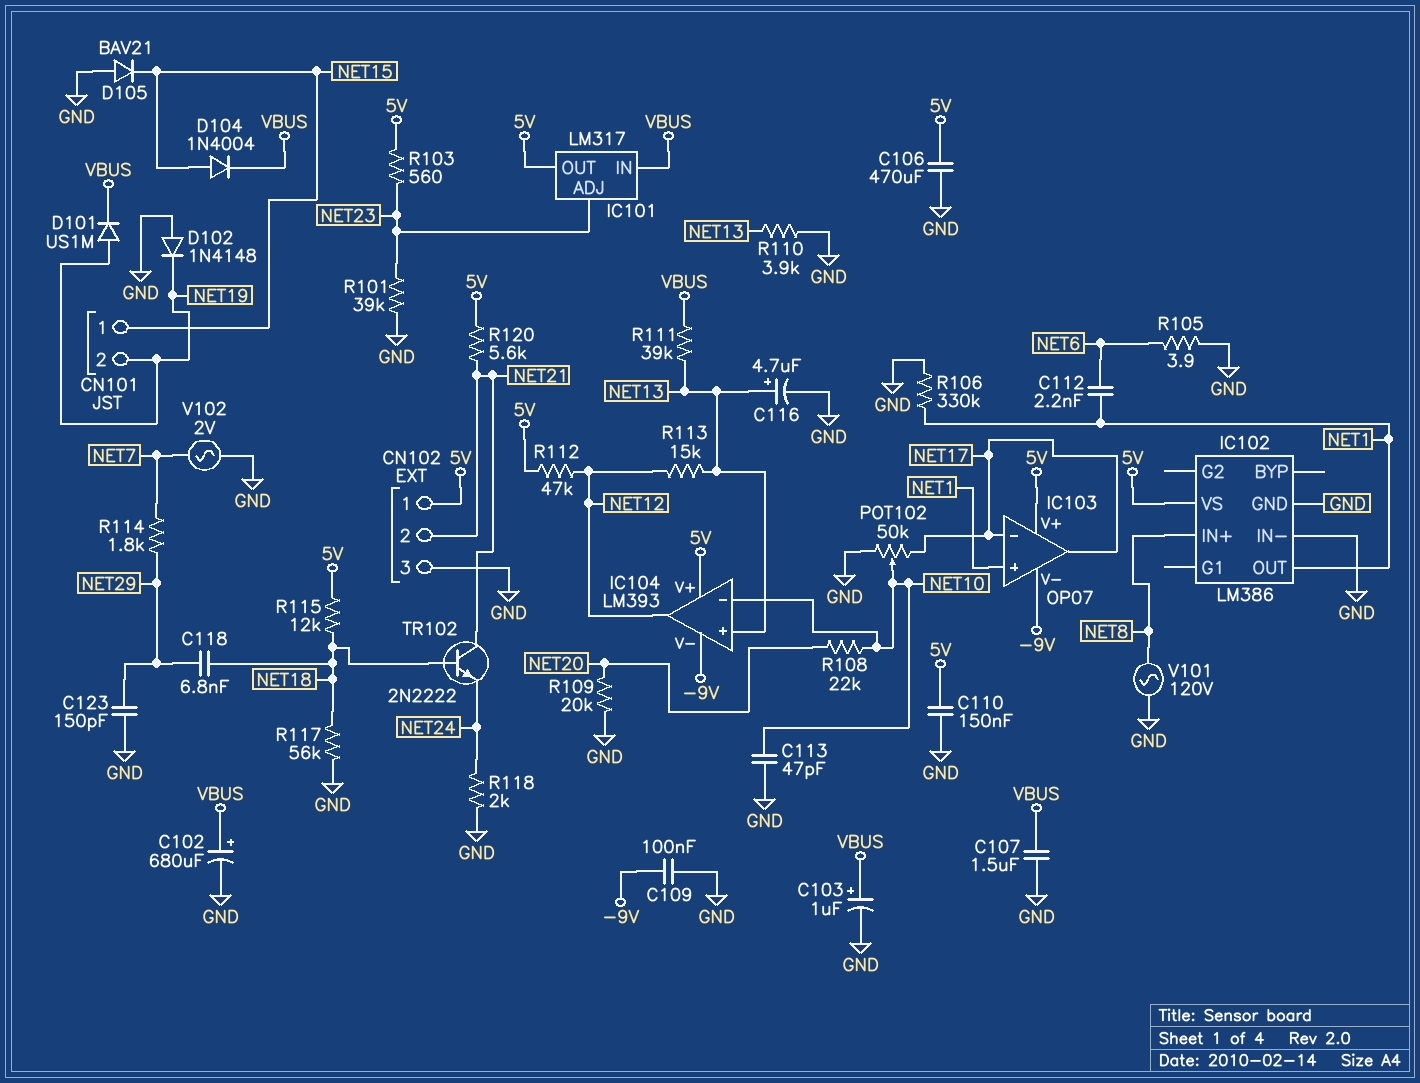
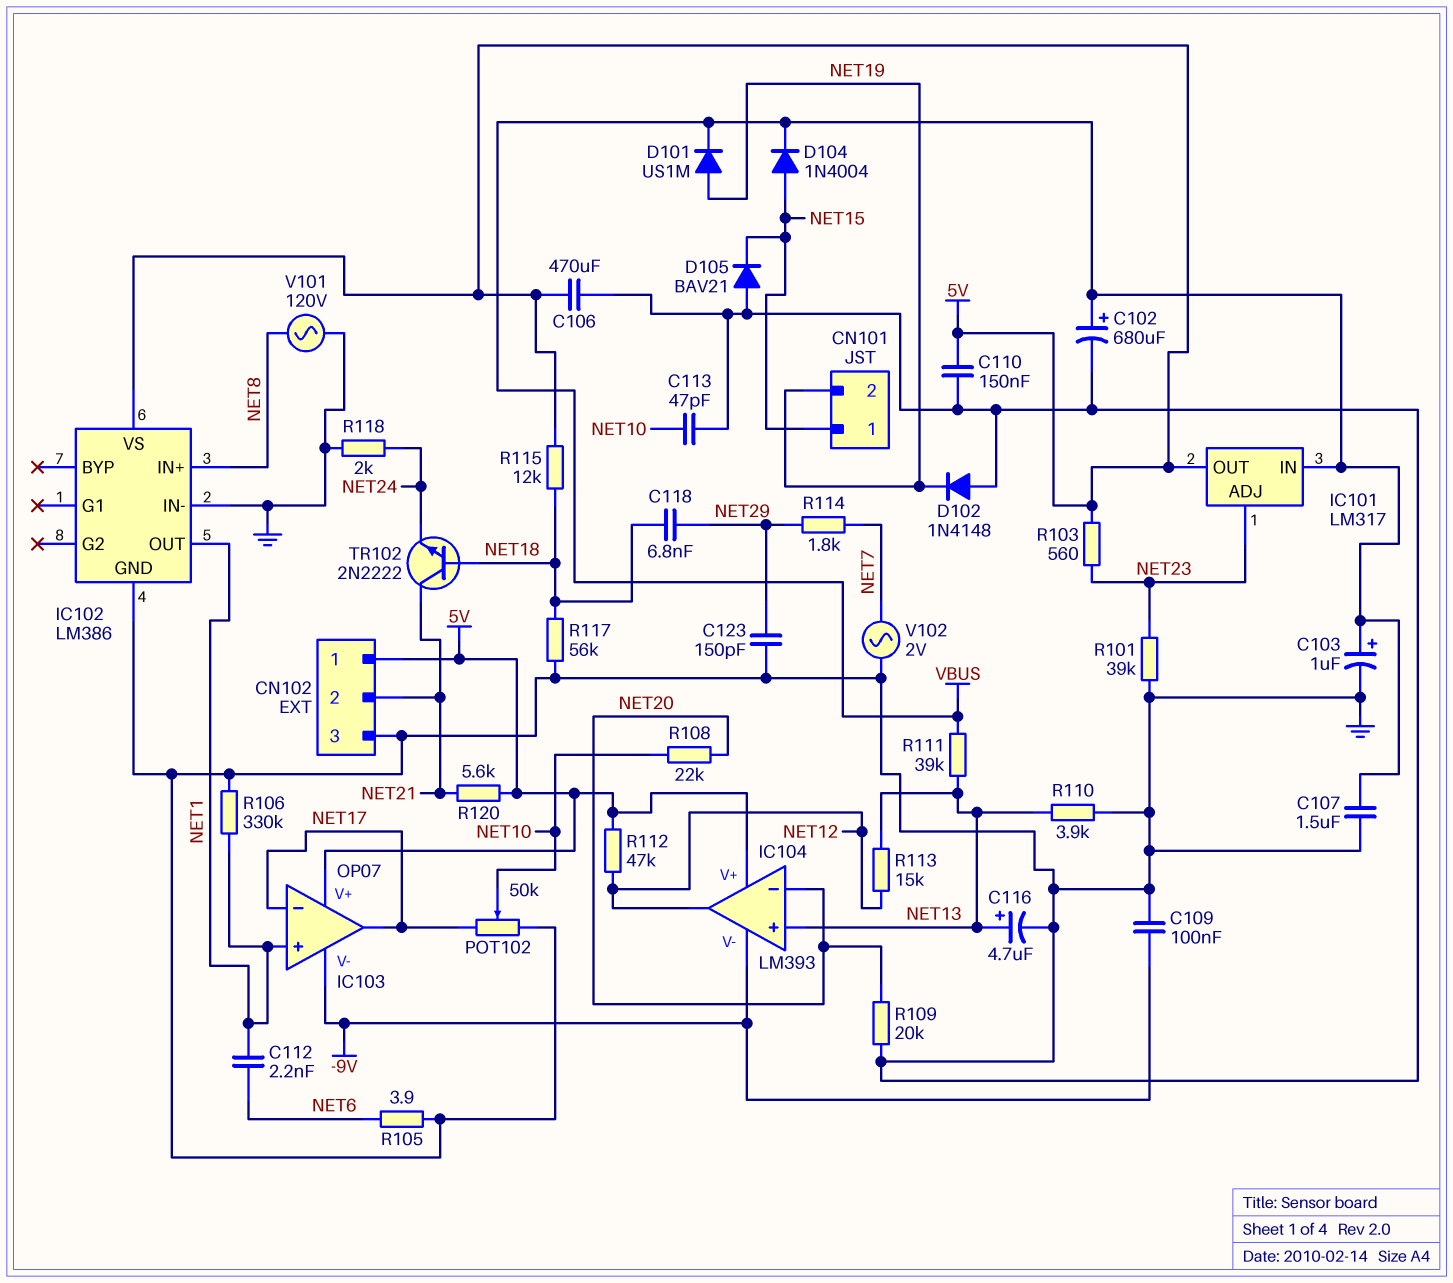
IC104 pin in-: NET10 -> NET20

